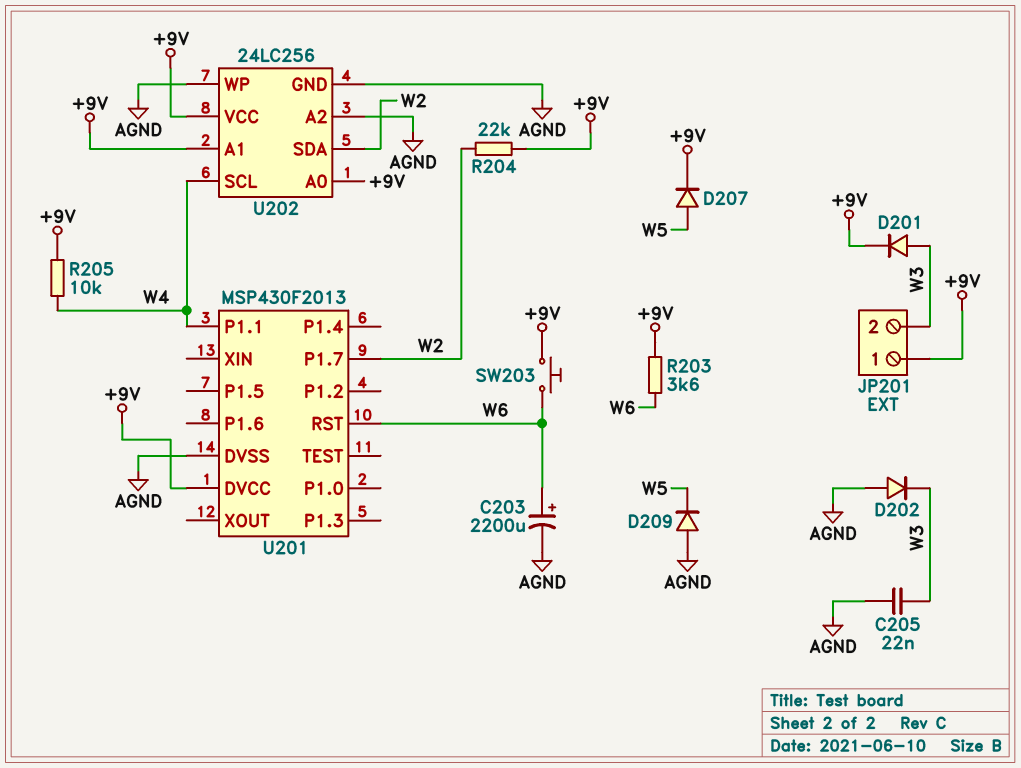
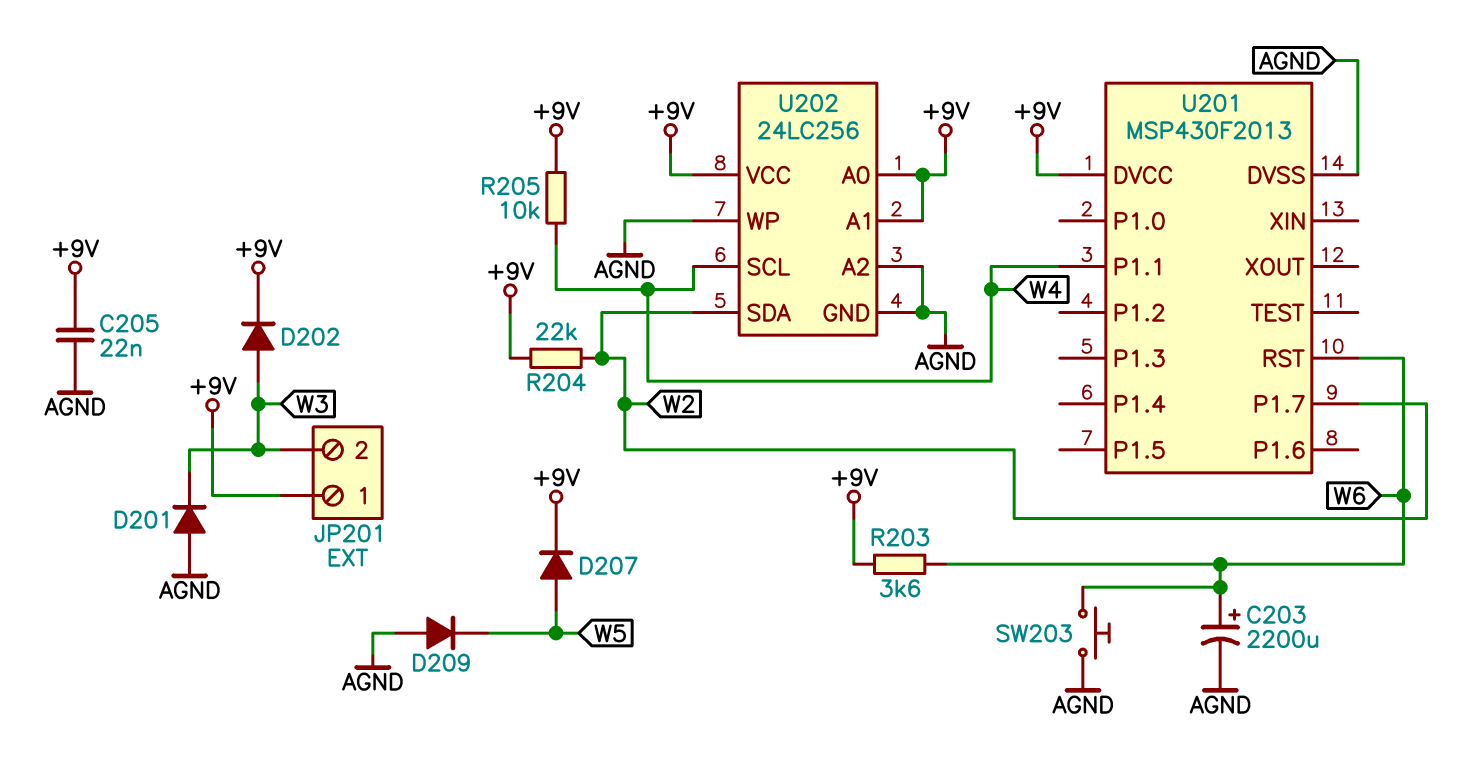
C205: 22nF (AGND, W3) -> 22nF (+9V, AGND)
D201: diode (A W3, K +9V) -> diode (A AGND, K W3)
D202: diode (A AGND, K W3) -> diode (A W3, K +9V)
SW203: button (+9V, W6) -> button (AGND, W6)

